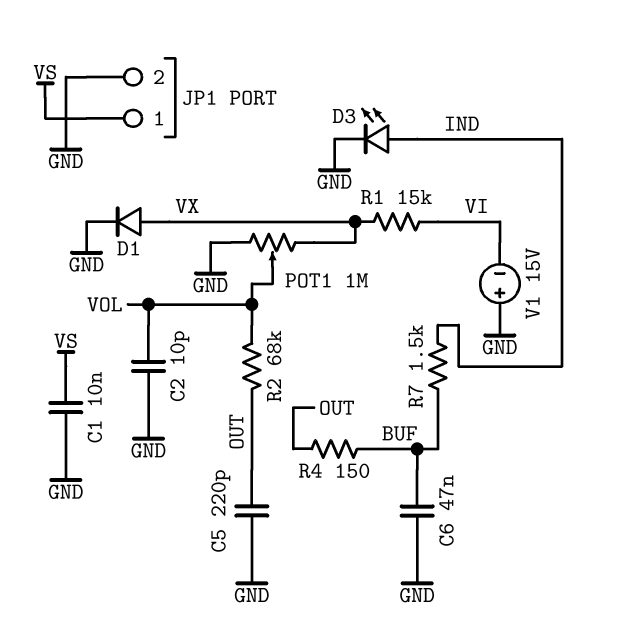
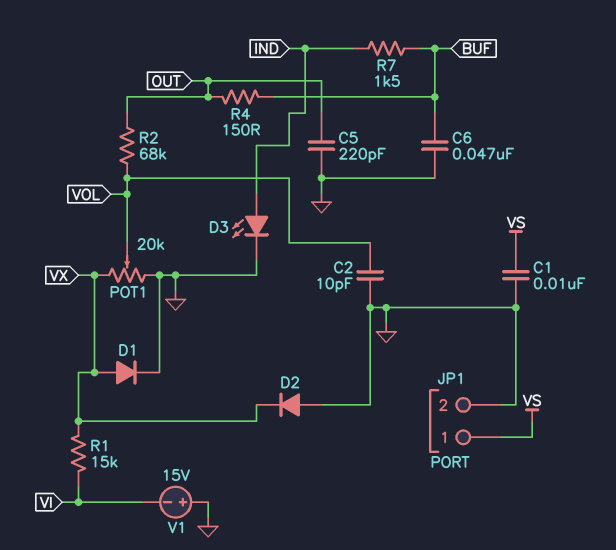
D2: none -> diode (A GND, K VX)
POT1: 1M (GND, VX, wiper VOL) -> 20k (GND, VX, wiper VOL)

